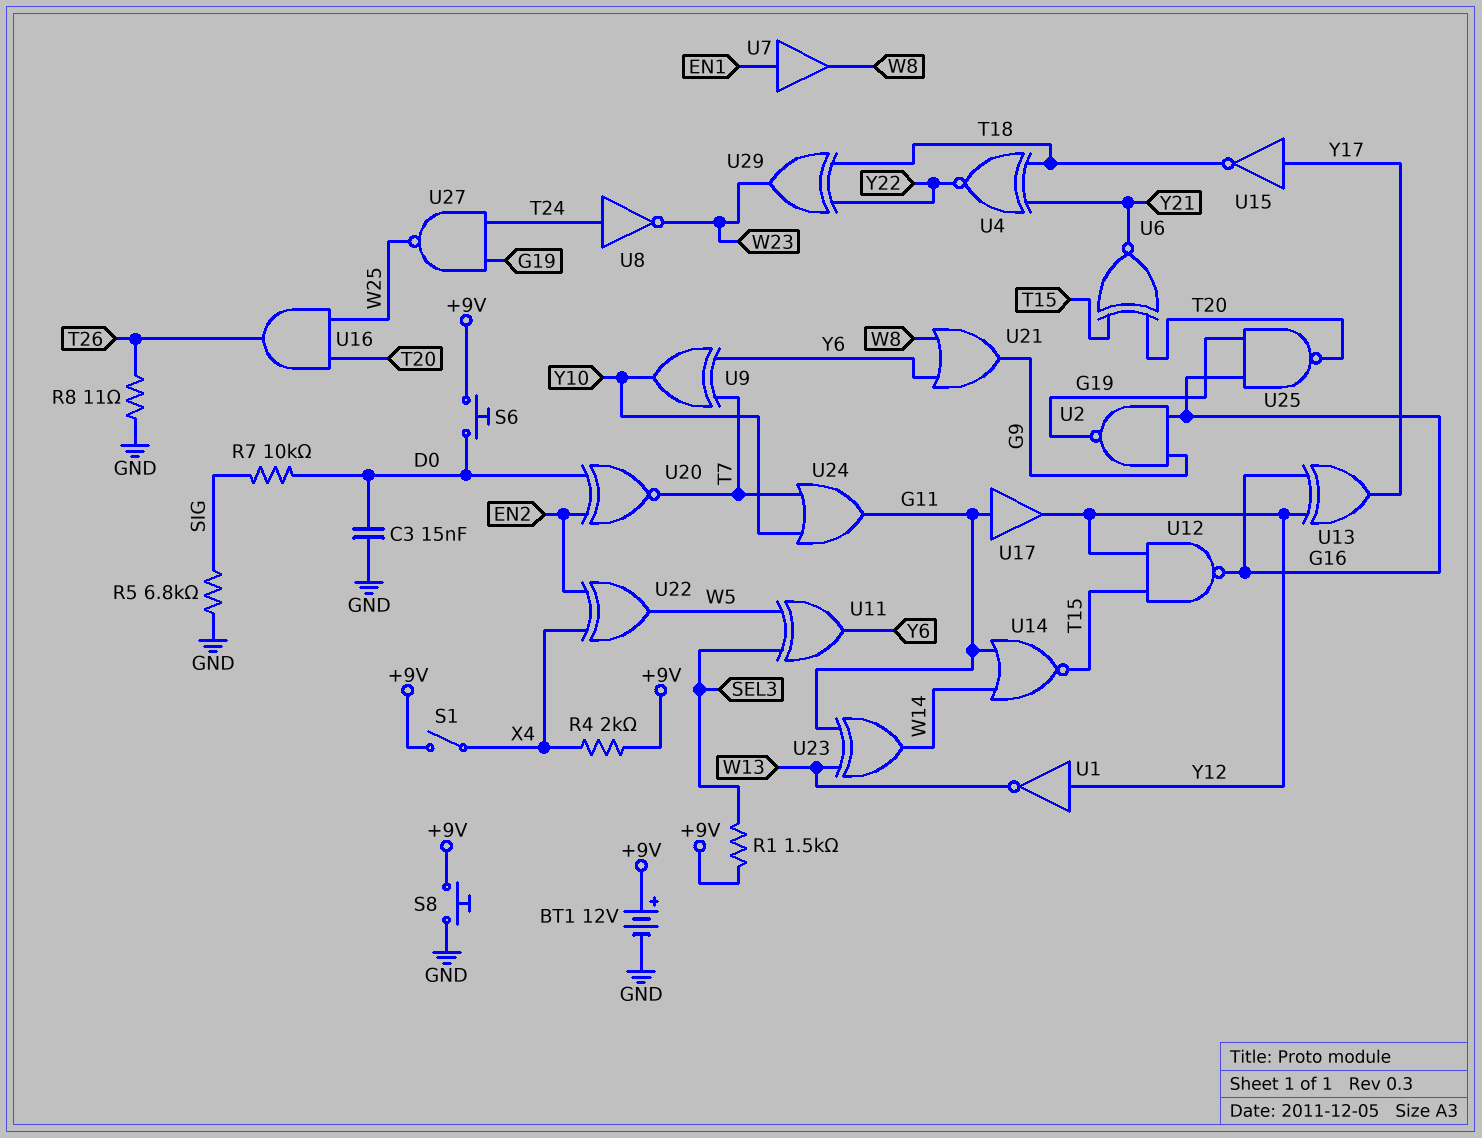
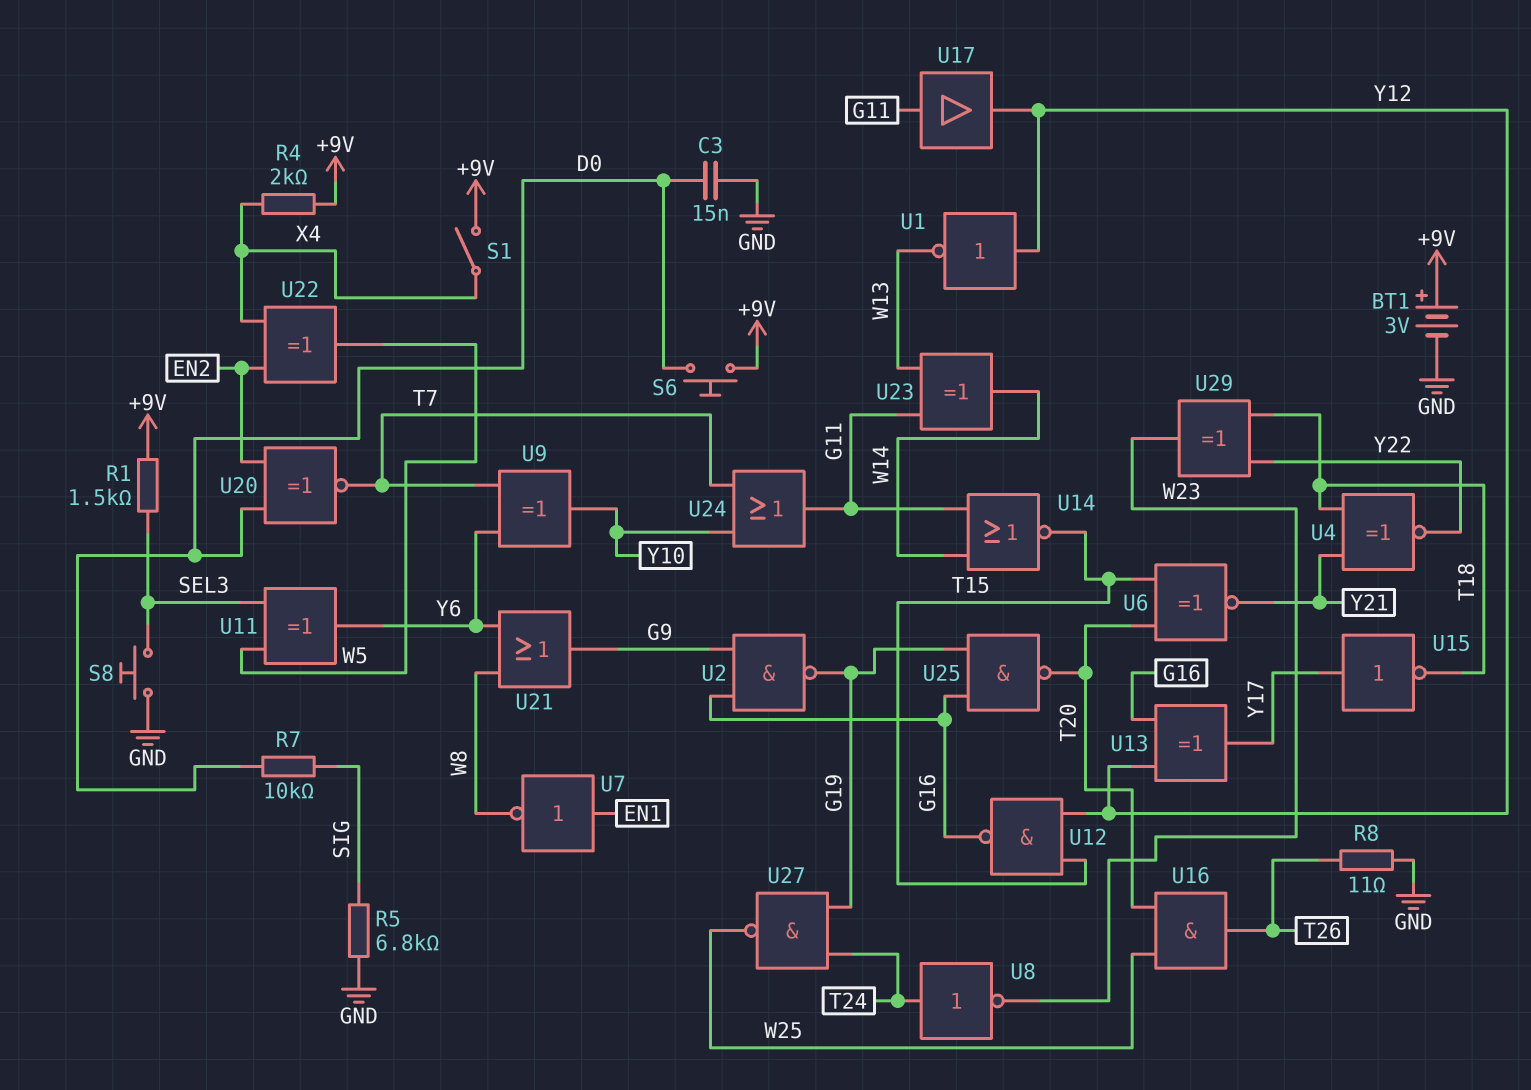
BT1: 12V (plus +9V, minus GND) -> 3V (plus +9V, minus GND)
S8: button (+9V, GND) -> button (GND, SEL3)
U7: buffer (in EN1, out W8) -> NOT (in EN1, out W8)

